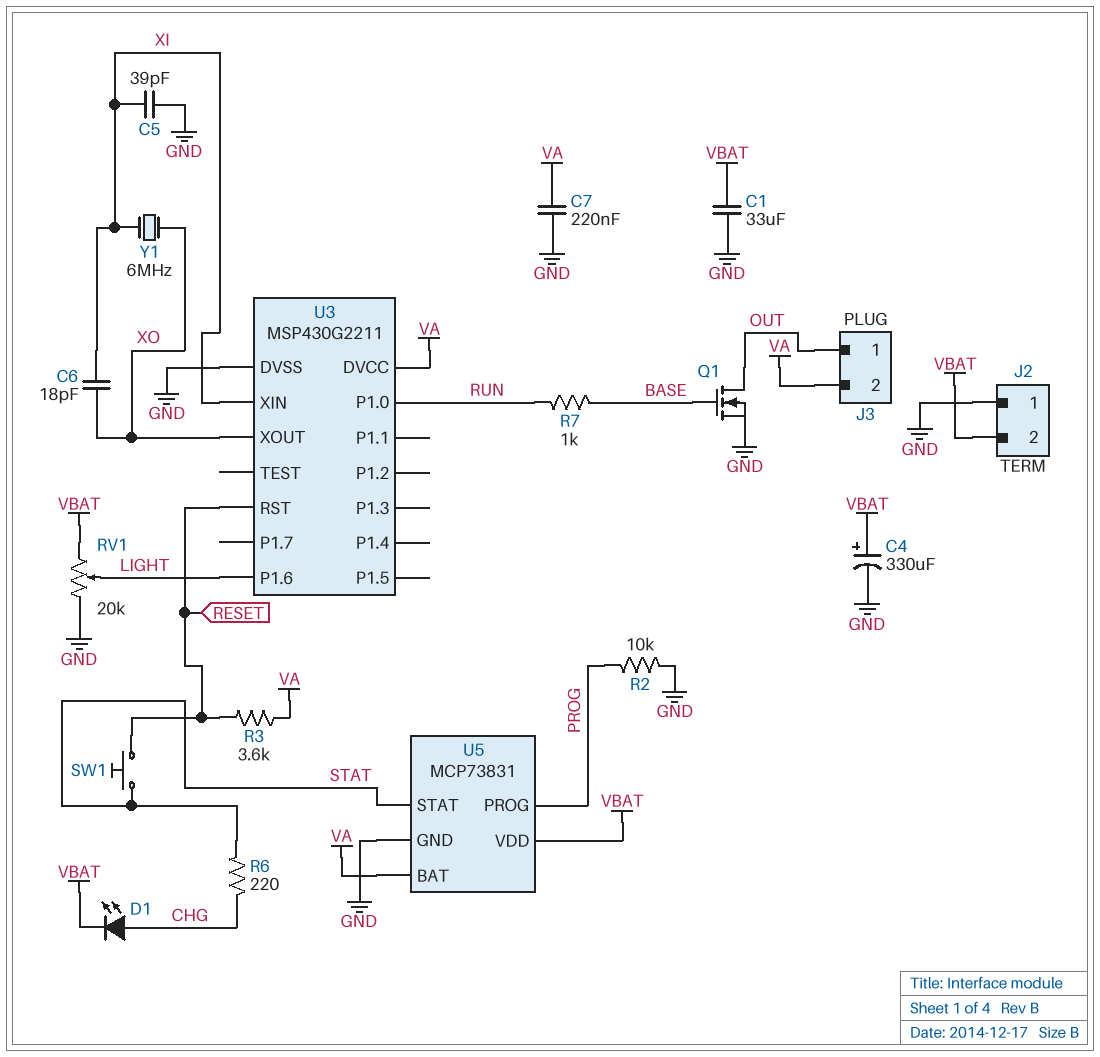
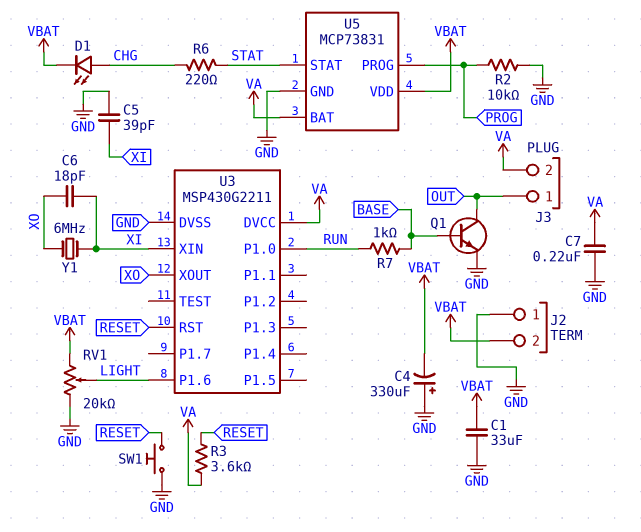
C4: 330uF (plus VBAT, minus GND) -> 330uF (plus GND, minus VBAT)
Q1: NMOS (G BASE, D OUT, S GND) -> NPN (B BASE, C OUT, E GND)
SW1: button (RESET, STAT) -> button (GND, RESET)

